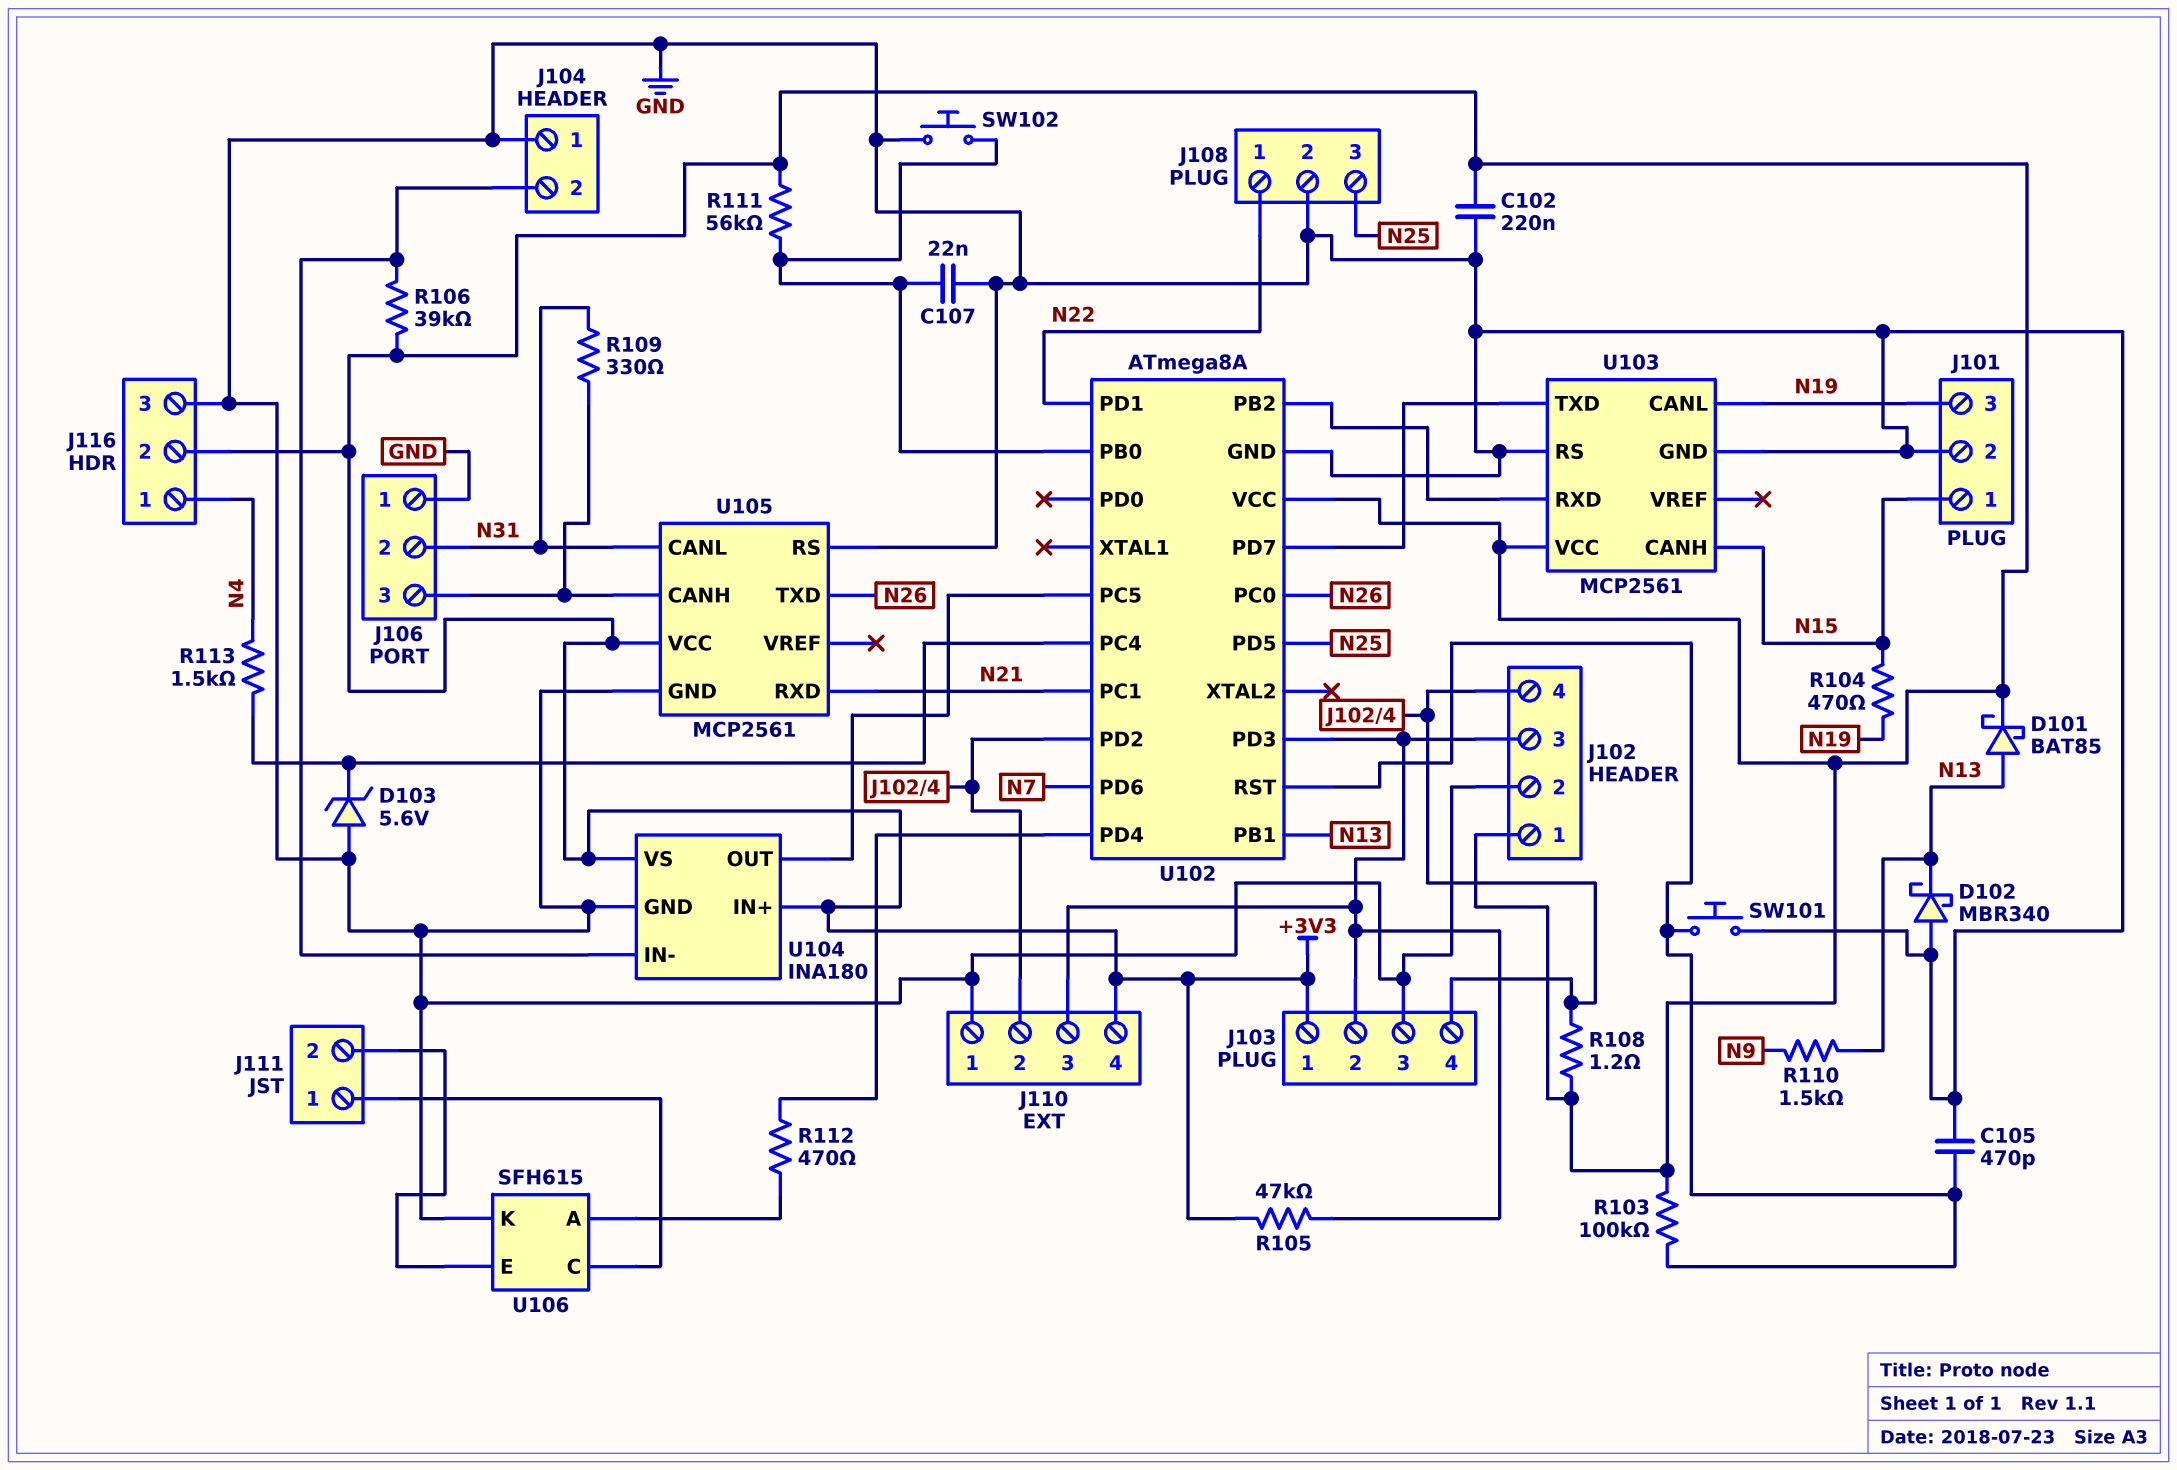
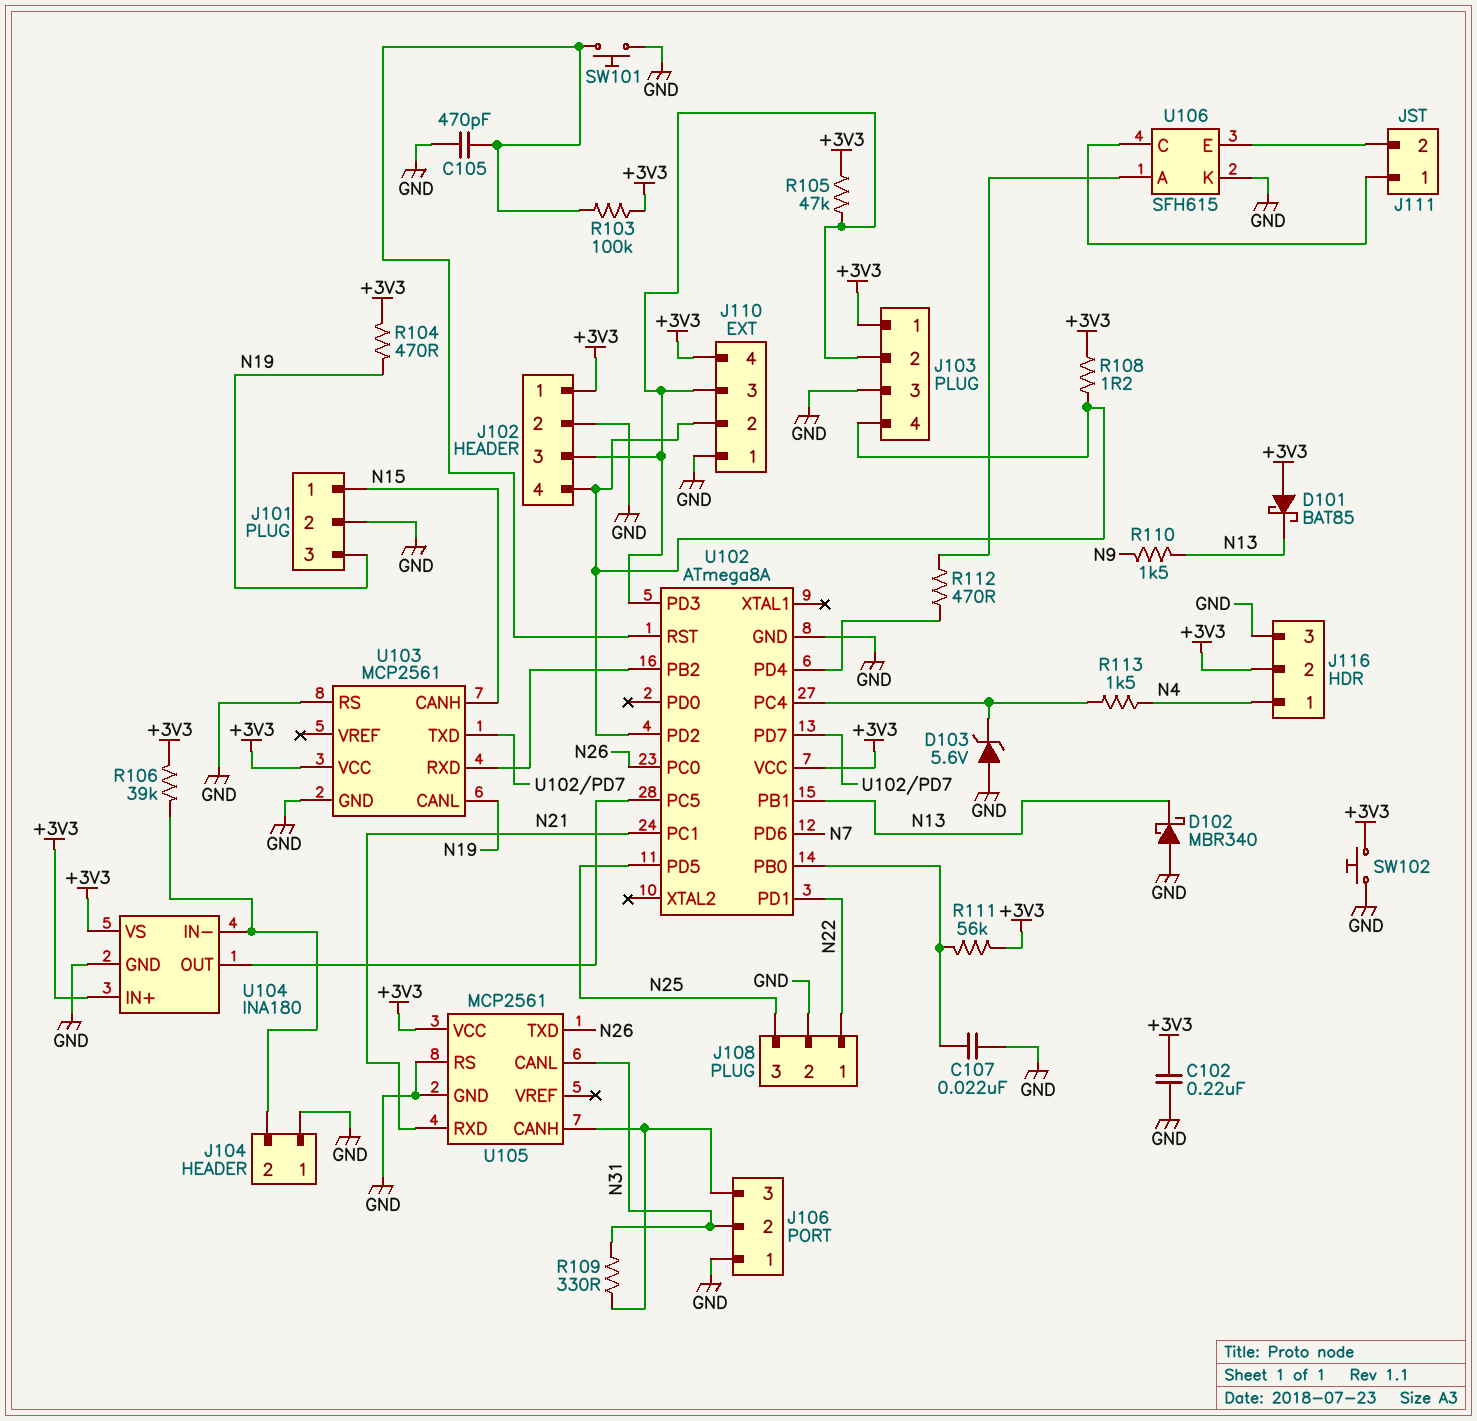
D101: schottky BAT85 (A N13, K +3V3) -> schottky BAT85 (A +3V3, K N13)
R104: 470 (N15, N19) -> 470 (+3V3, N19)
SW102: button (GND, U102/PB0) -> button (+3V3, GND)

